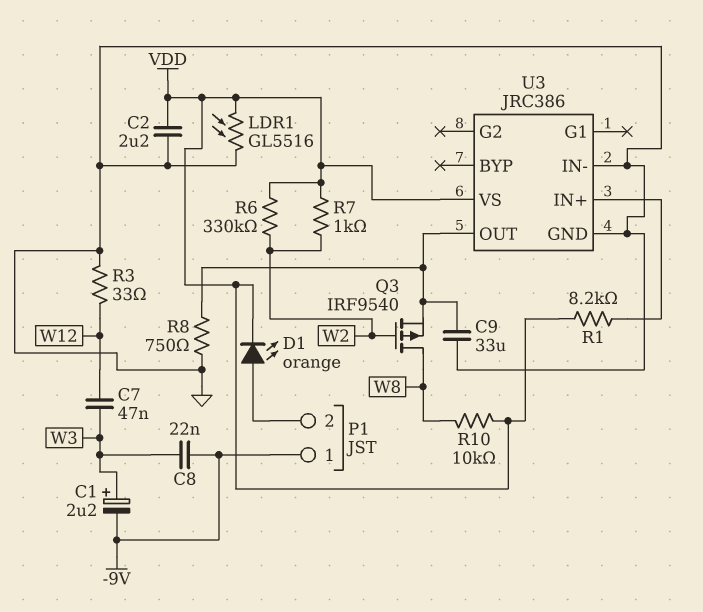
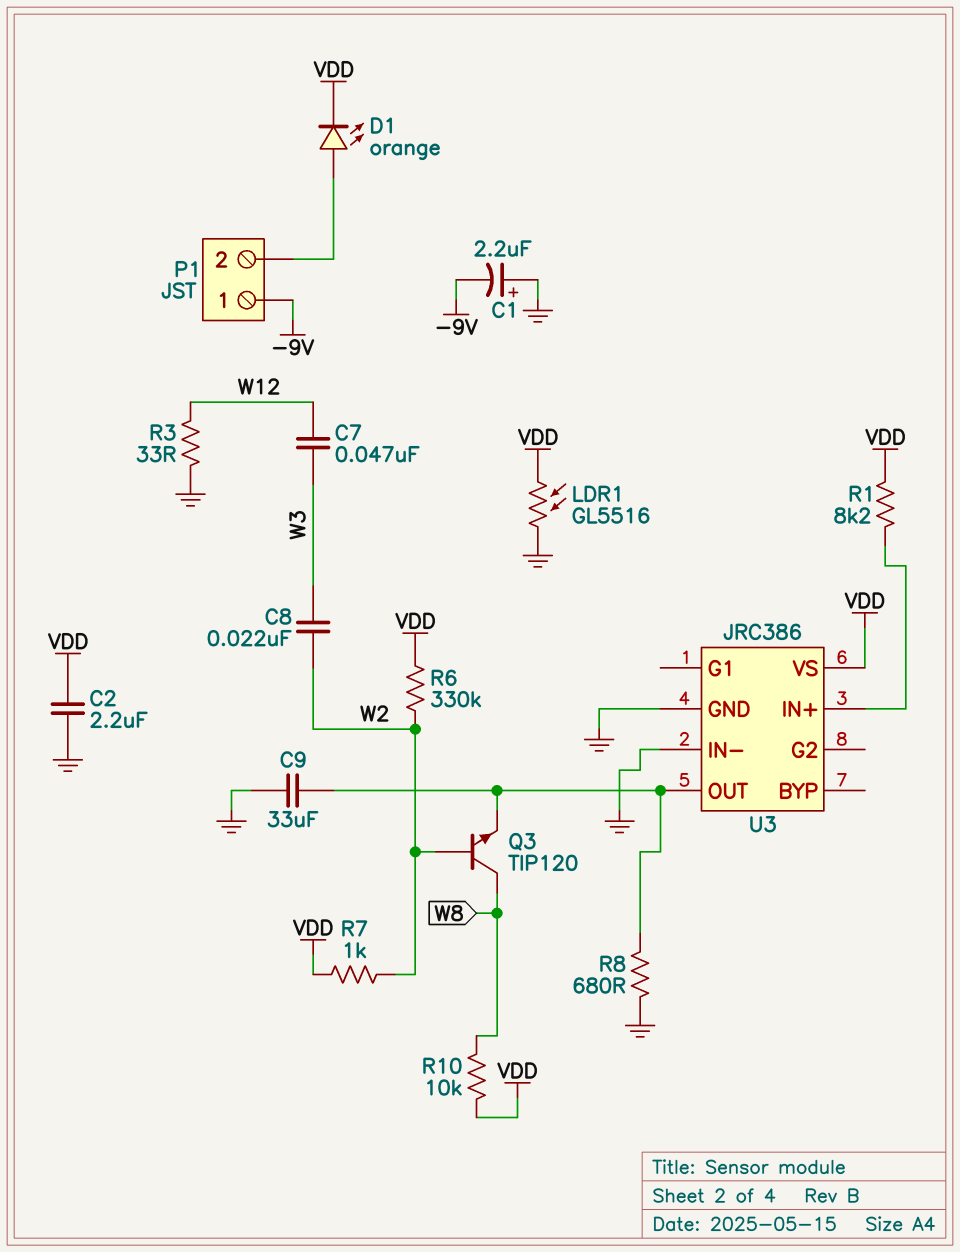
C1: 2.2uF (plus W3, minus -9V) -> 2.2uF (plus GND, minus -9V)
C8: 22nF (-9V, W3) -> 22nF (W2, W3)
Q3: PMOS IRF9540 (G W2, D W8, S U3/OUT) -> NPN TIP120 (B W2, C W8, E U3/OUT)
R8: 750 (GND, U3/OUT) -> 680 (GND, U3/OUT)

